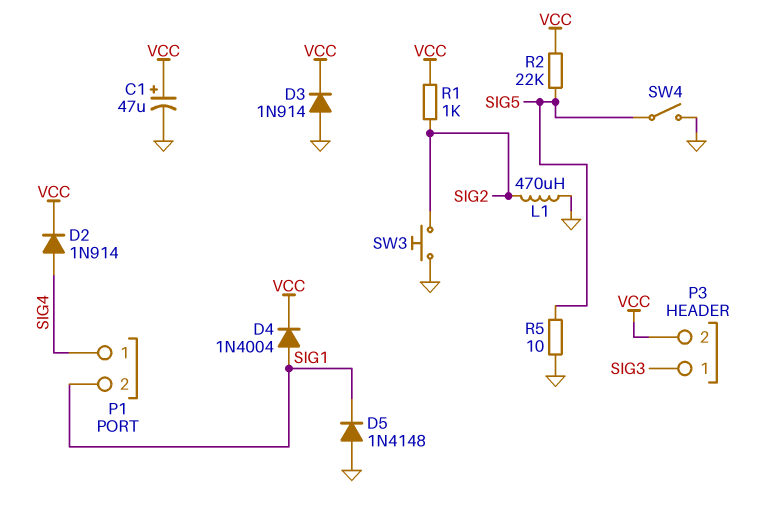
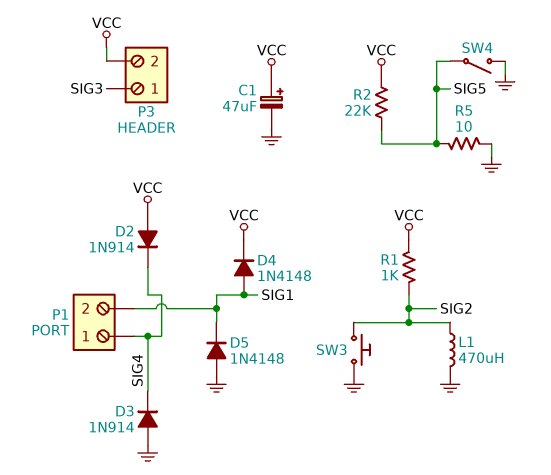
D2: diode 1N914 (A SIG4, K VCC) -> diode 1N914 (A VCC, K SIG4)
D3: diode 1N914 (A GND, K VCC) -> diode 1N914 (A GND, K SIG4)
D4: diode 1N4004 (A SIG1, K VCC) -> diode 1N4148 (A SIG1, K VCC)

